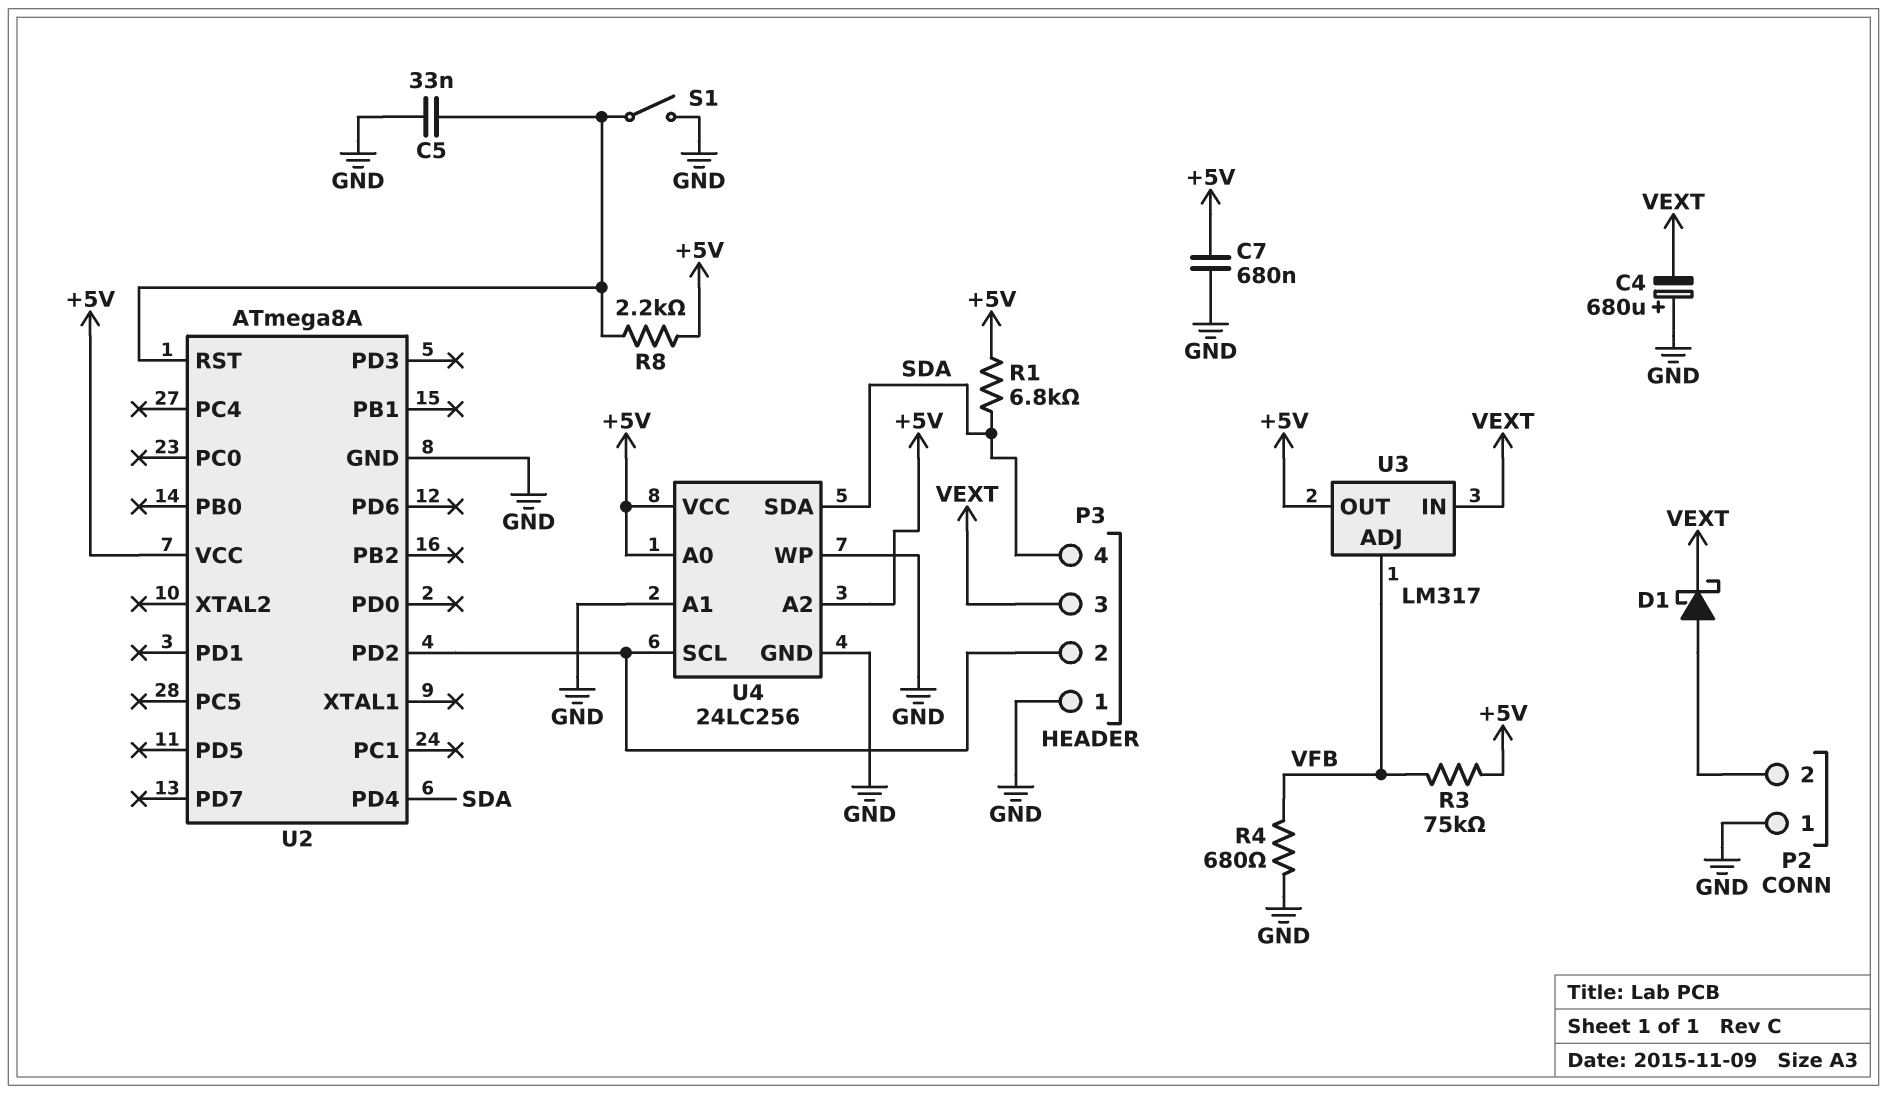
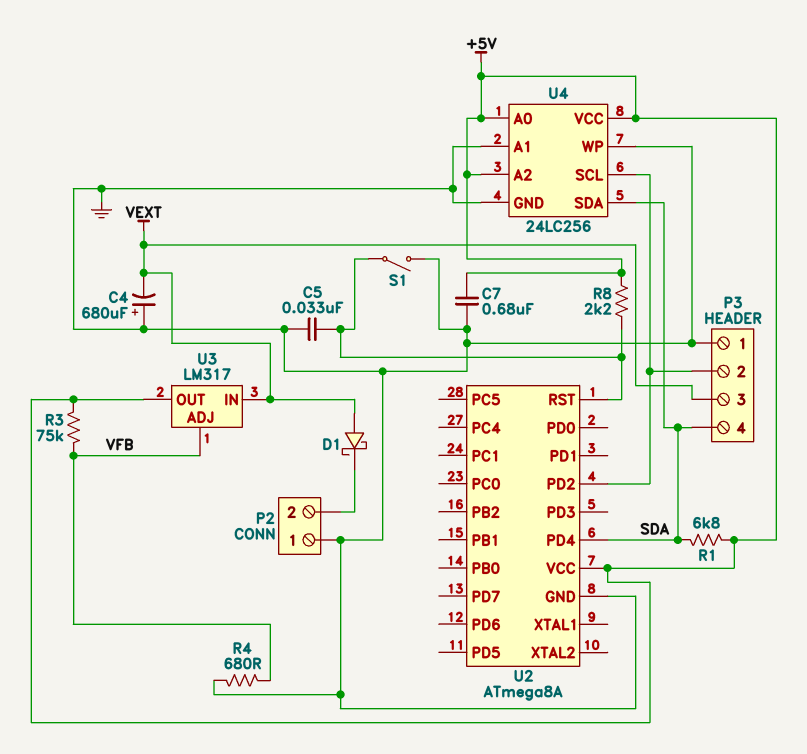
D1: schottky (A P2/2, K VEXT) -> schottky (A VEXT, K P2/2)

